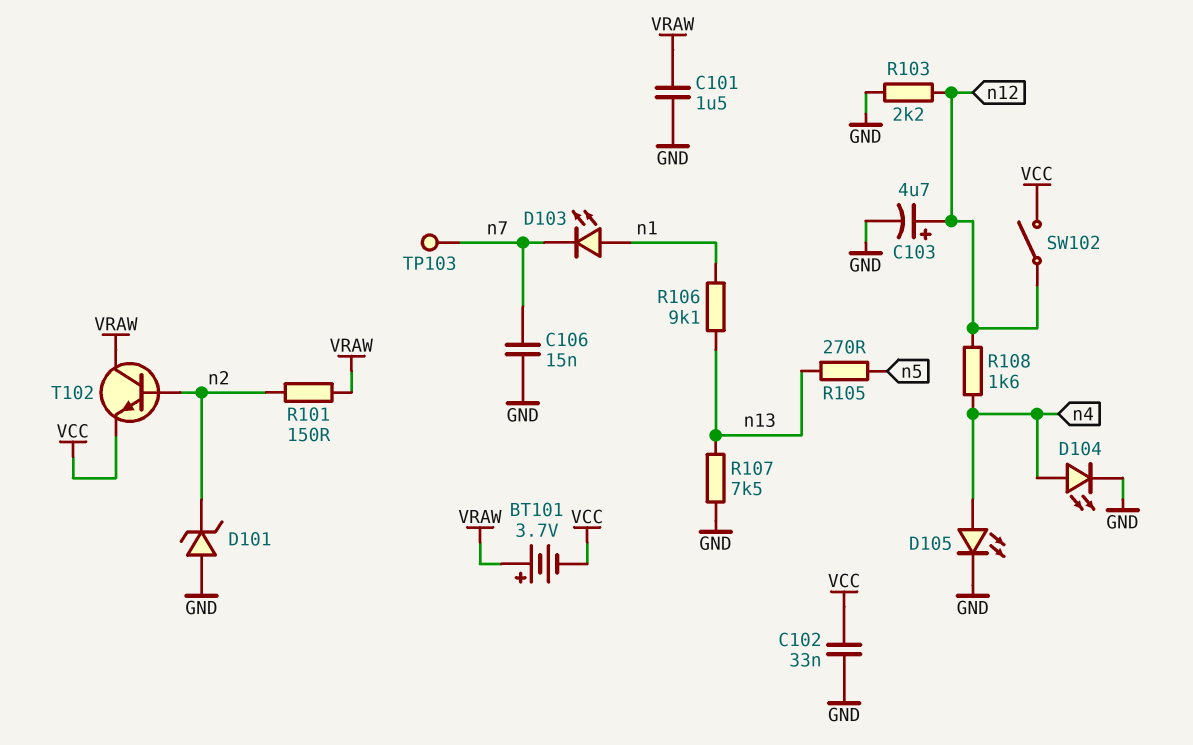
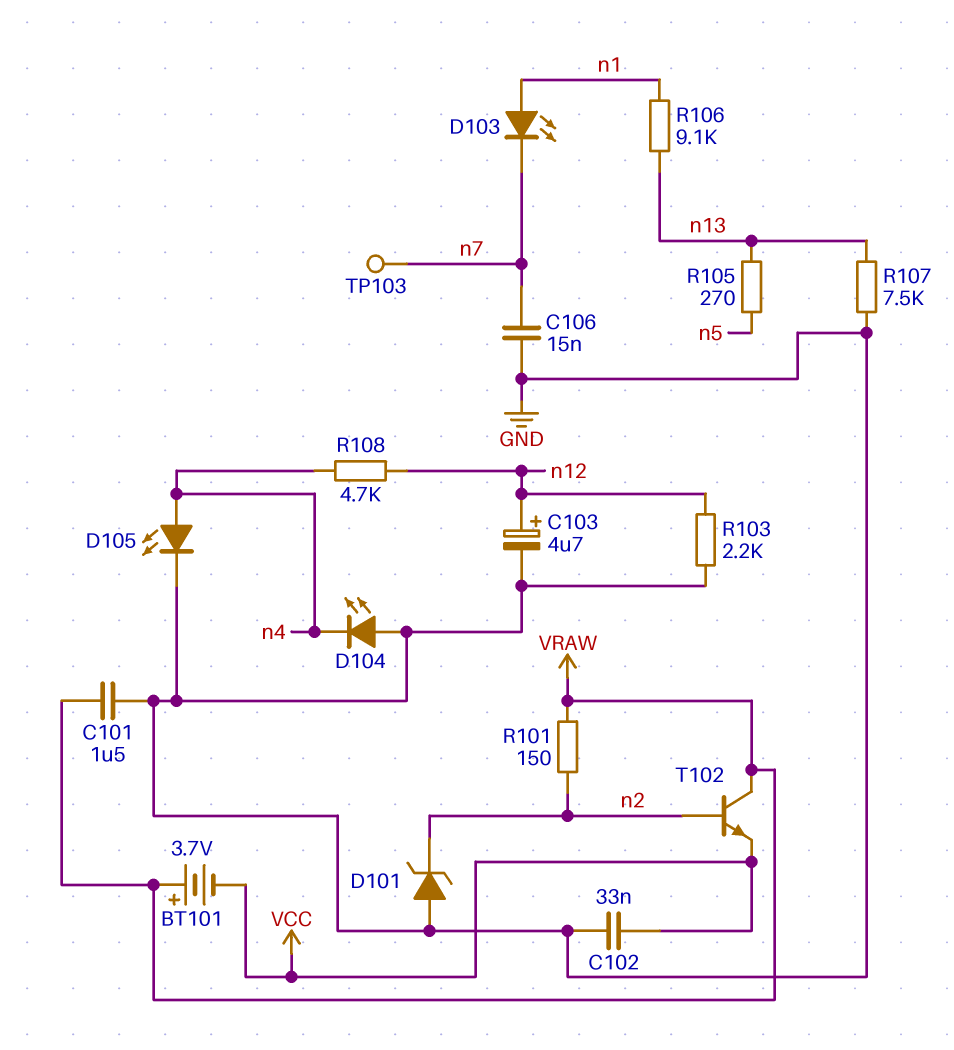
D104: LED (A n4, K GND) -> LED (A GND, K n4)
R108: 1.6k (n4, n12) -> 4.7k (n4, n12)
SW102: switch (VCC, n12) -> none

